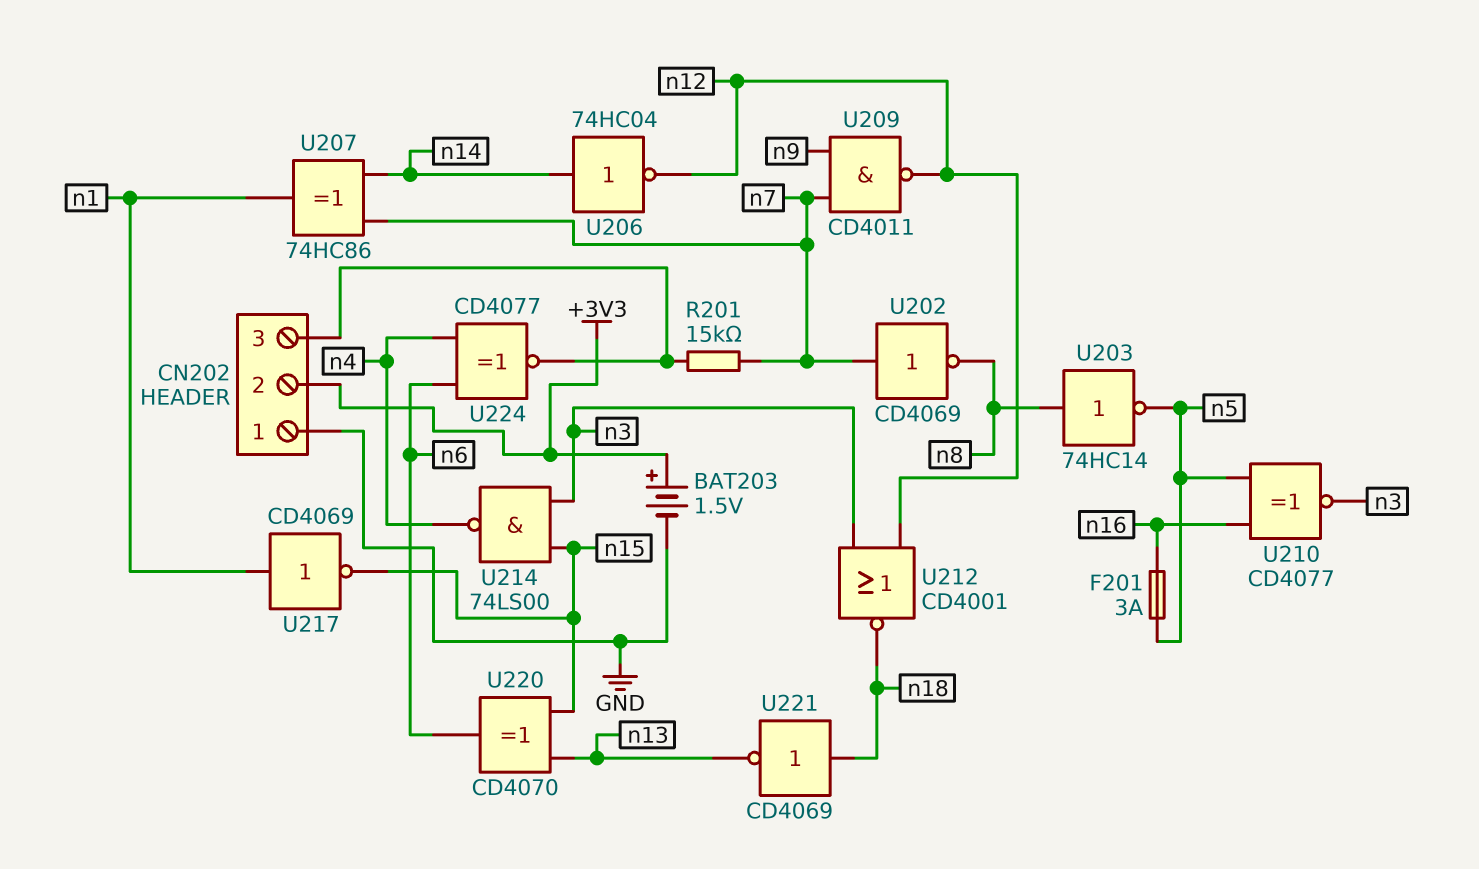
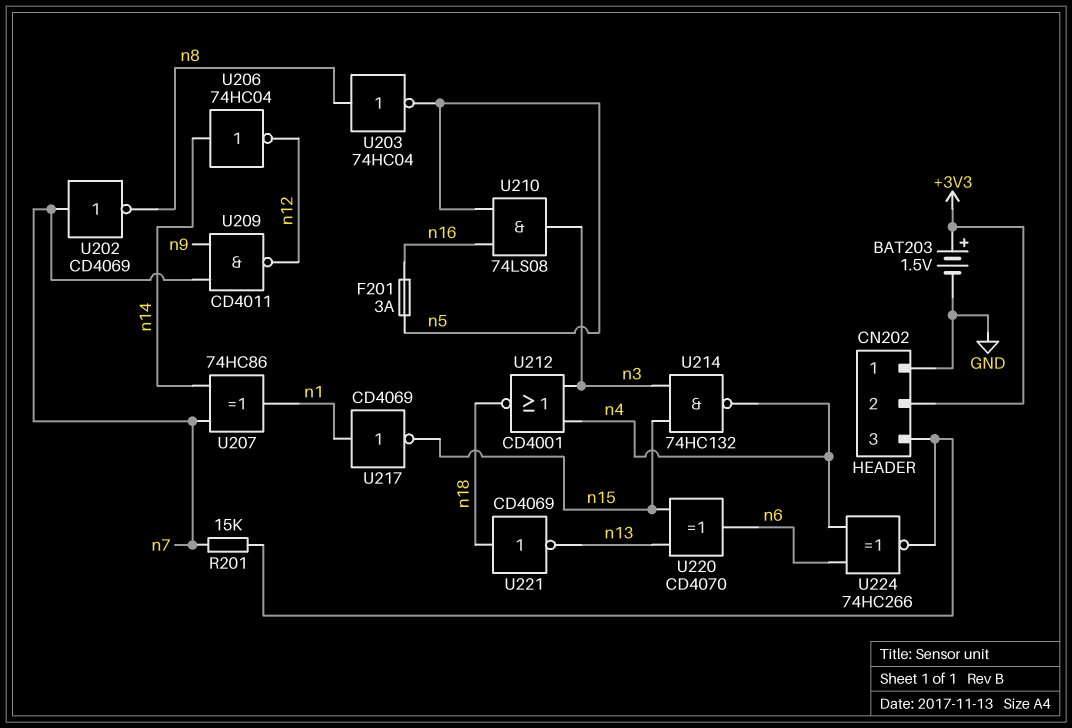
U203: NOT 74HC14 (in n8, out n5) -> NOT 74HC04 (in n8, out n5)
U210: XNOR CD4077 (in n5, in n16, out n3) -> AND 74LS08 (in n5, in n16, out n3)
U212: NOR CD4001 (in n3, in n12, out n18) -> NOR CD4001 (in n3, in n4, out n18)
U214: NAND 74LS00 (in n3, in n15, out n4) -> NAND 74HC132 (in n3, in n15, out n4)
U224: XNOR CD4077 (in n4, in n6, out CN202/3) -> XNOR 74HC266 (in n4, in n6, out CN202/3)

